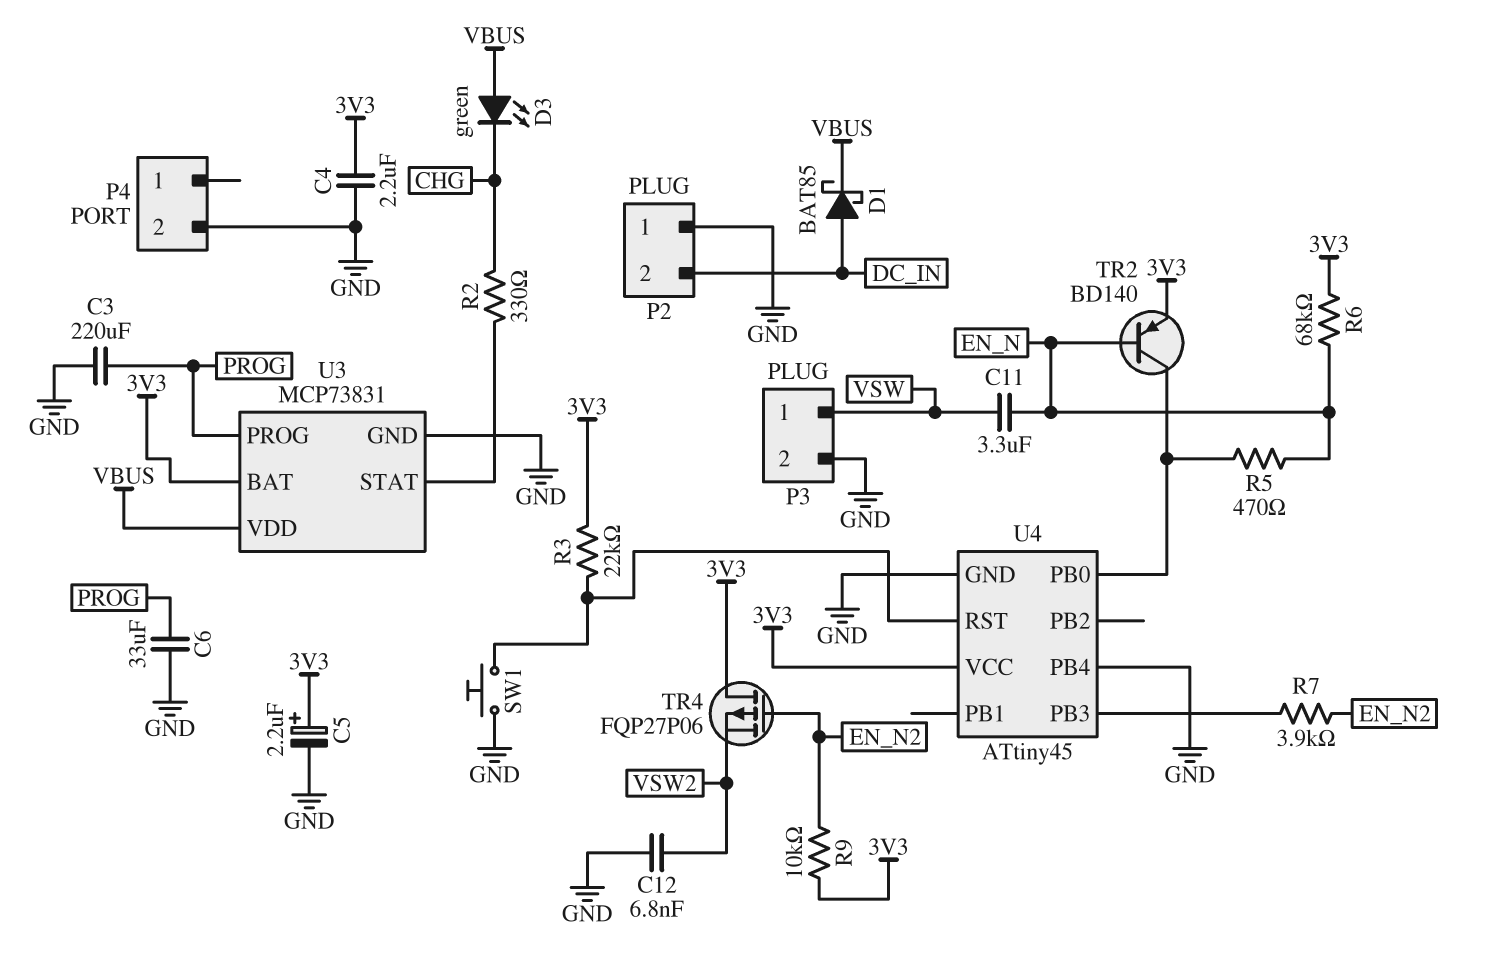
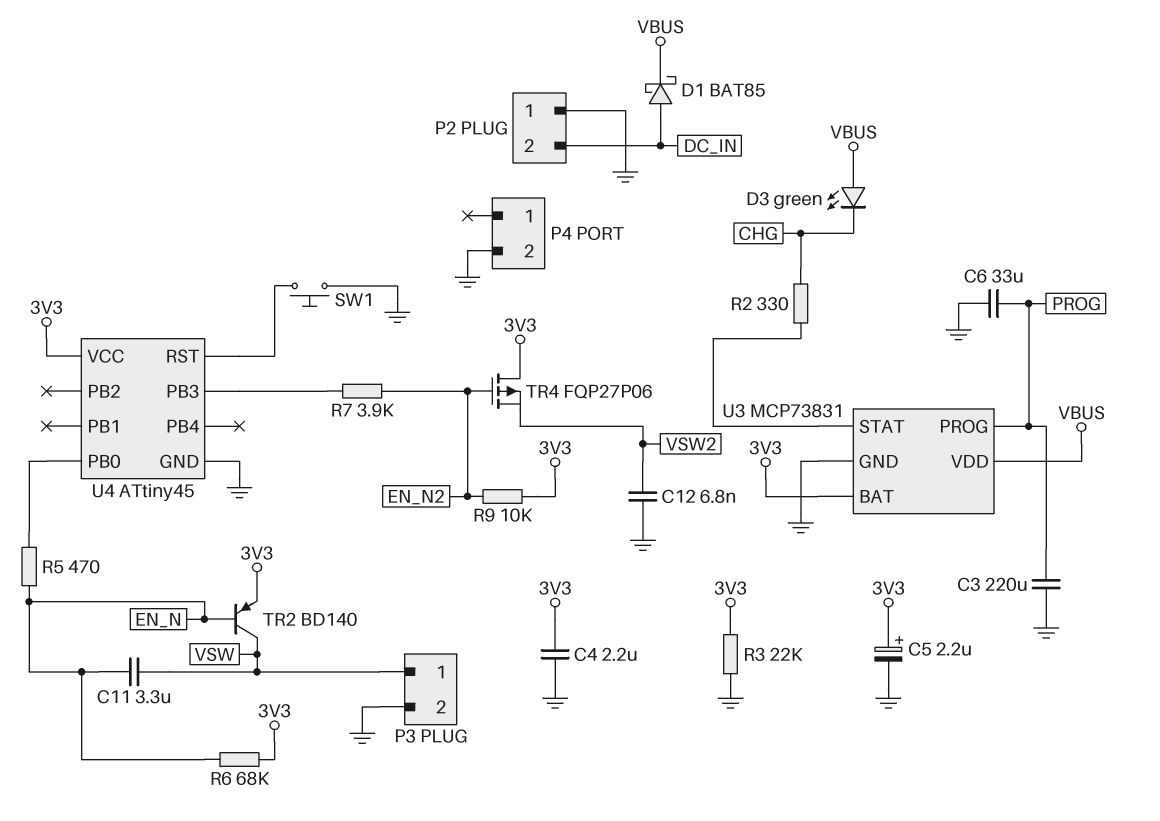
R3: 22k (3V3, U4/RST) -> 22k (3V3, GND)
TR2: PNP BD140 (B EN_N, C U4/PB0, E 3V3) -> PNP BD140 (B EN_N, C VSW, E 3V3)
U4 pin PB4: GND -> none

